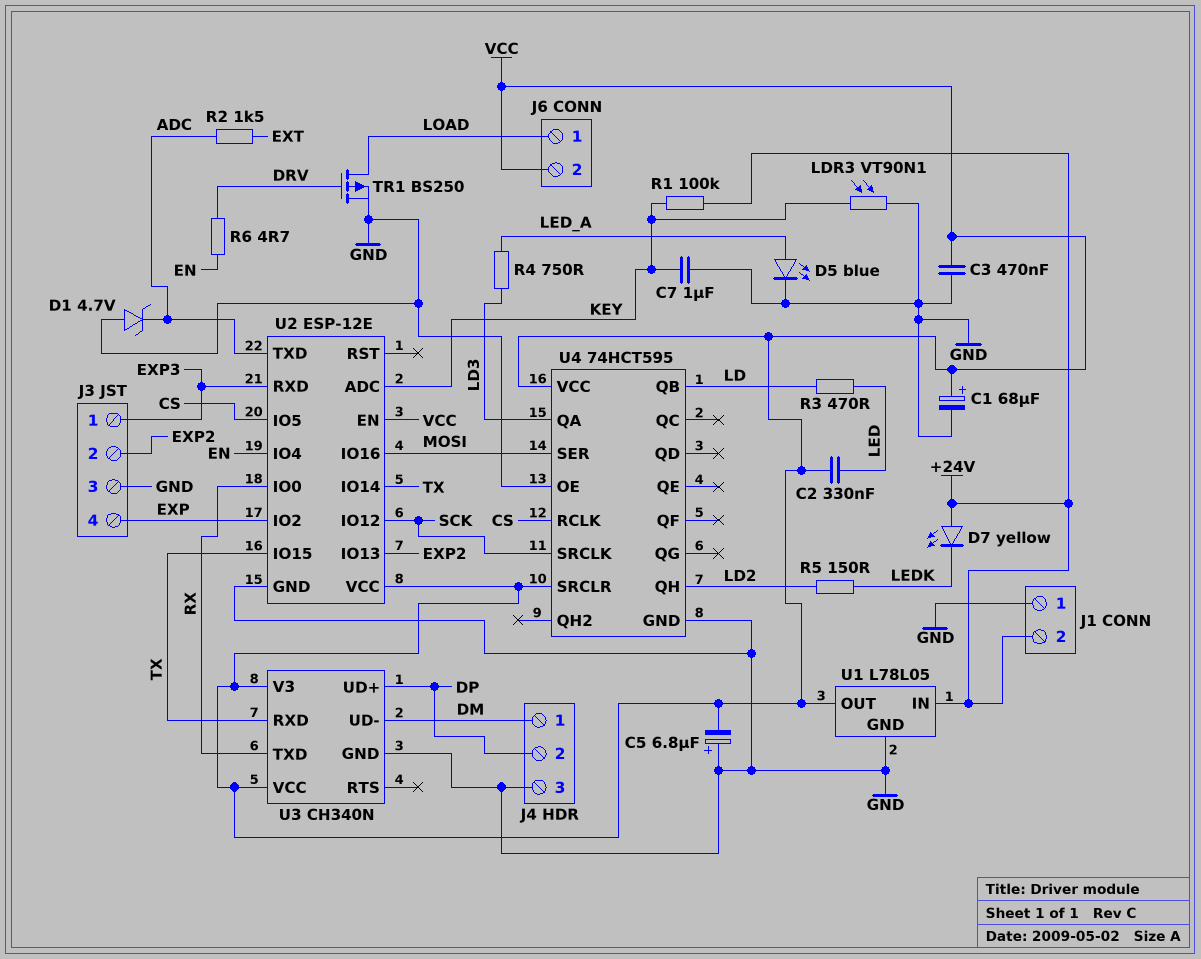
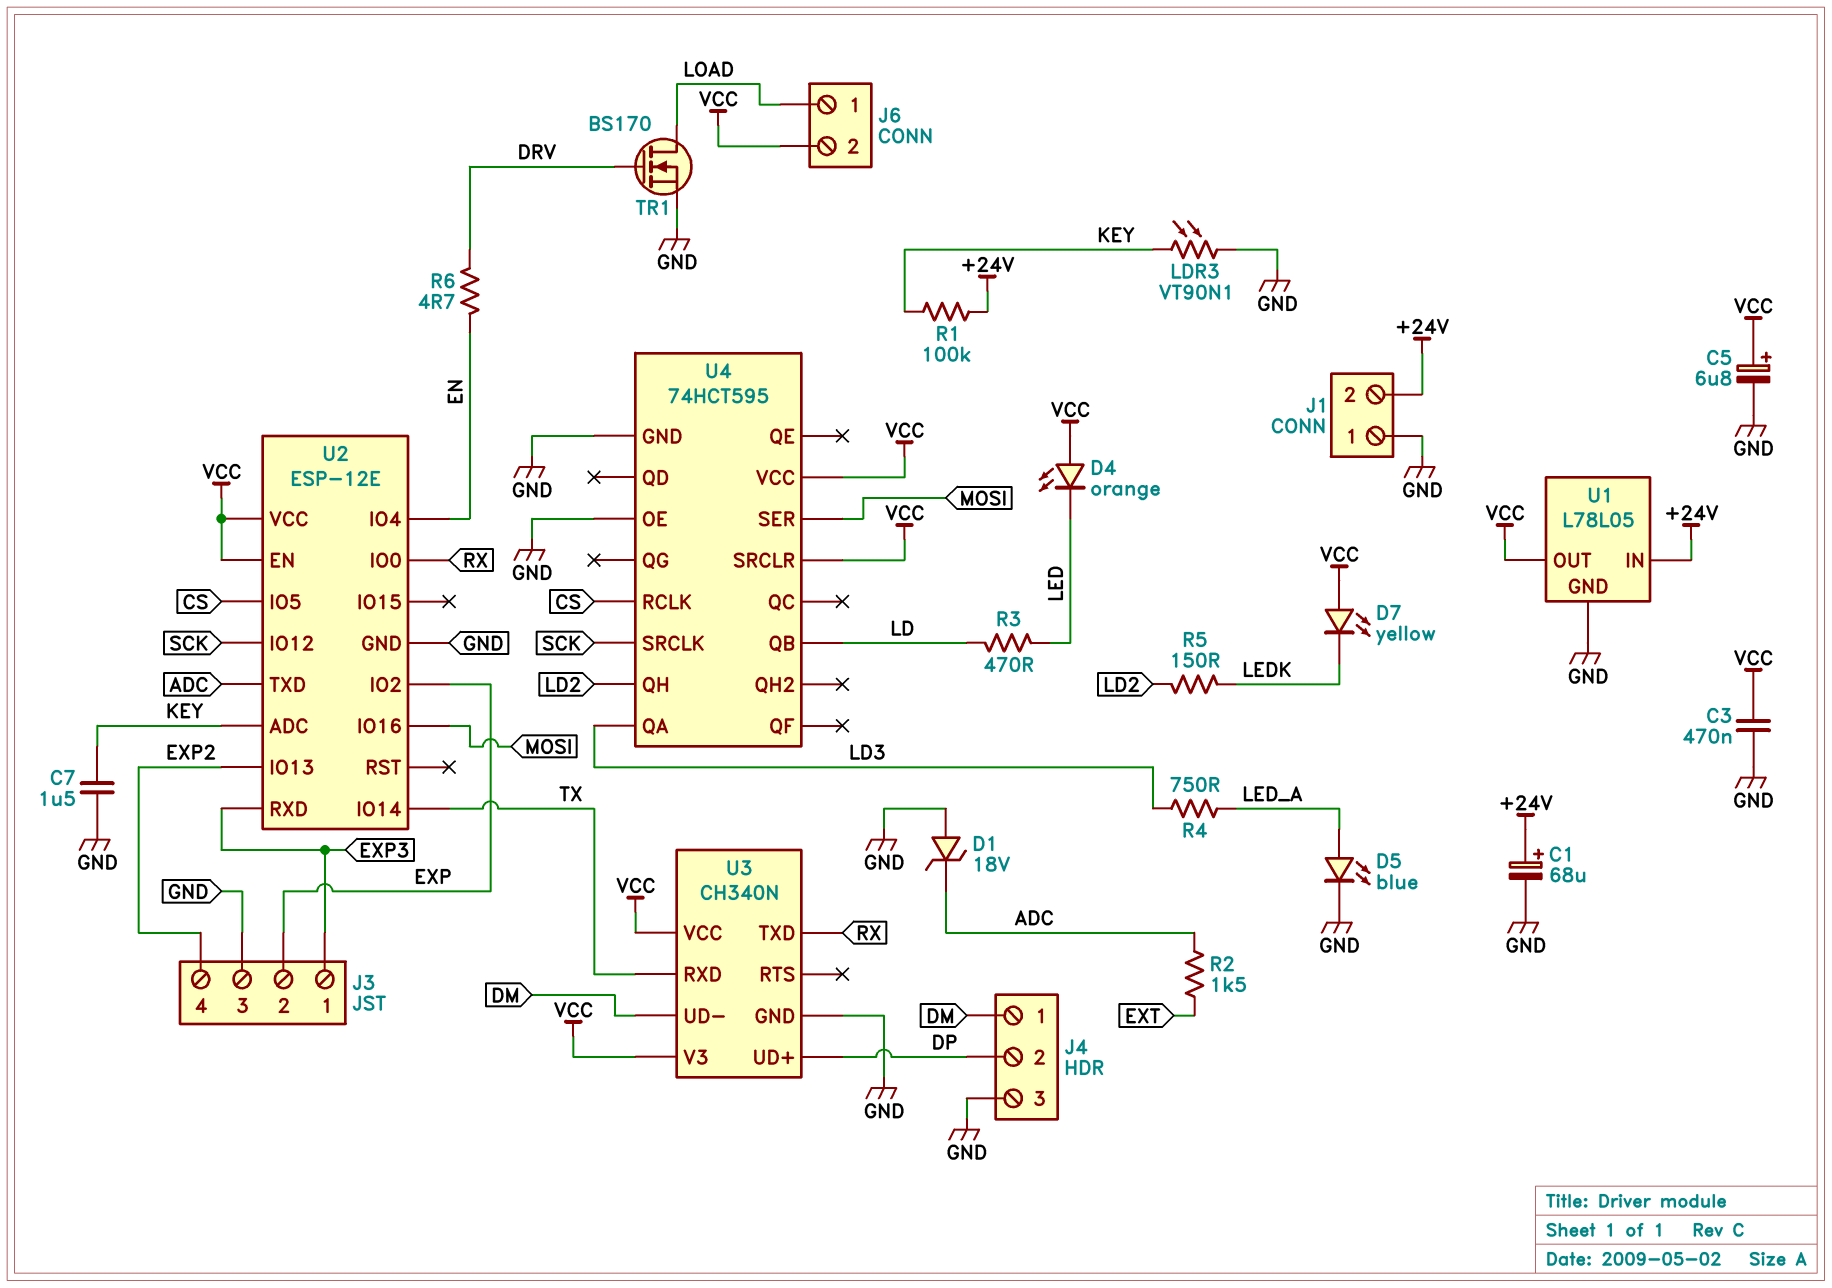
C1: 68uF (plus VCC, minus GND) -> 68uF (plus +24V, minus GND)
C2: 330nF (LED, VCC) -> none
C5: 6.8uF (plus GND, minus VCC) -> 6.8uF (plus VCC, minus GND)
C7: 1uF (GND, KEY) -> 1.5uF (GND, KEY)
D1: zener 4.7V (A GND, K ADC) -> zener 18V (A GND, K ADC)
D4: none -> LED orange (A VCC, K LED)
D7: LED yellow (A +24V, K LEDK) -> LED yellow (A VCC, K LEDK)
J3 pin 2: EXP2 -> EXP
J3 pin 4: EXP -> EXP2
TR1: PMOS BS250 (G DRV, D LOAD, S GND) -> NMOS BS170 (G DRV, D LOAD, S GND)
U2 pin IO15: TX -> none

